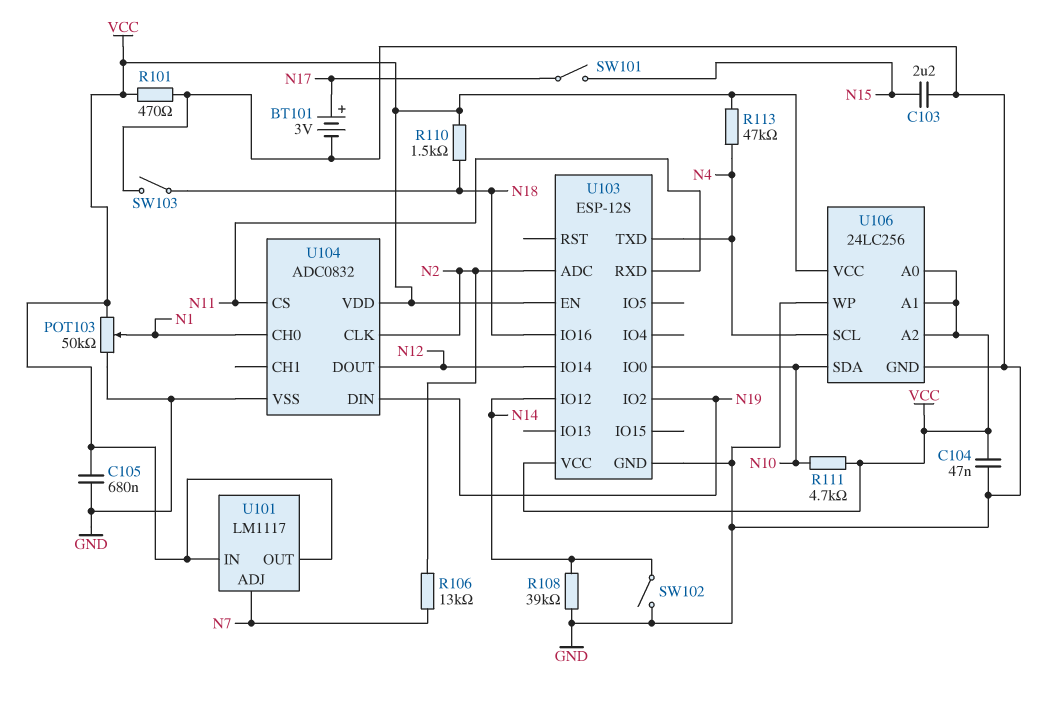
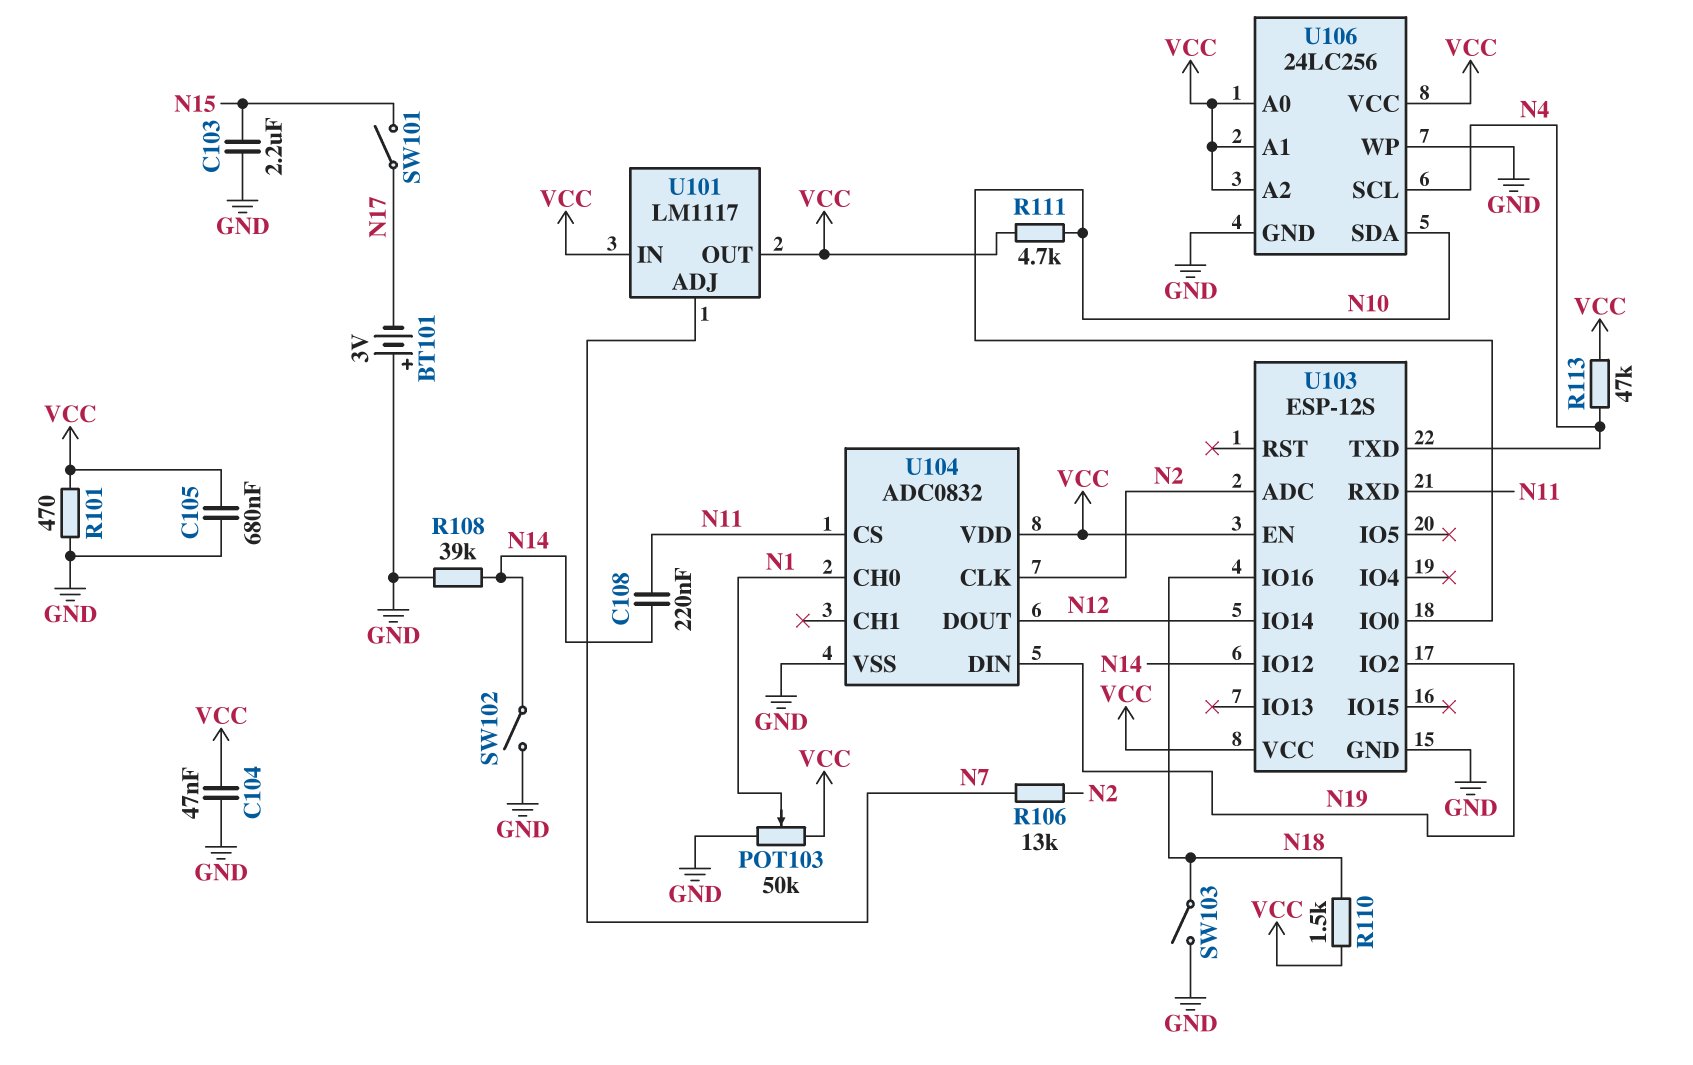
BT101: 3V (plus N17, minus GND) -> 3V (plus GND, minus N17)
C108: none -> 220nF (N11, N14)

